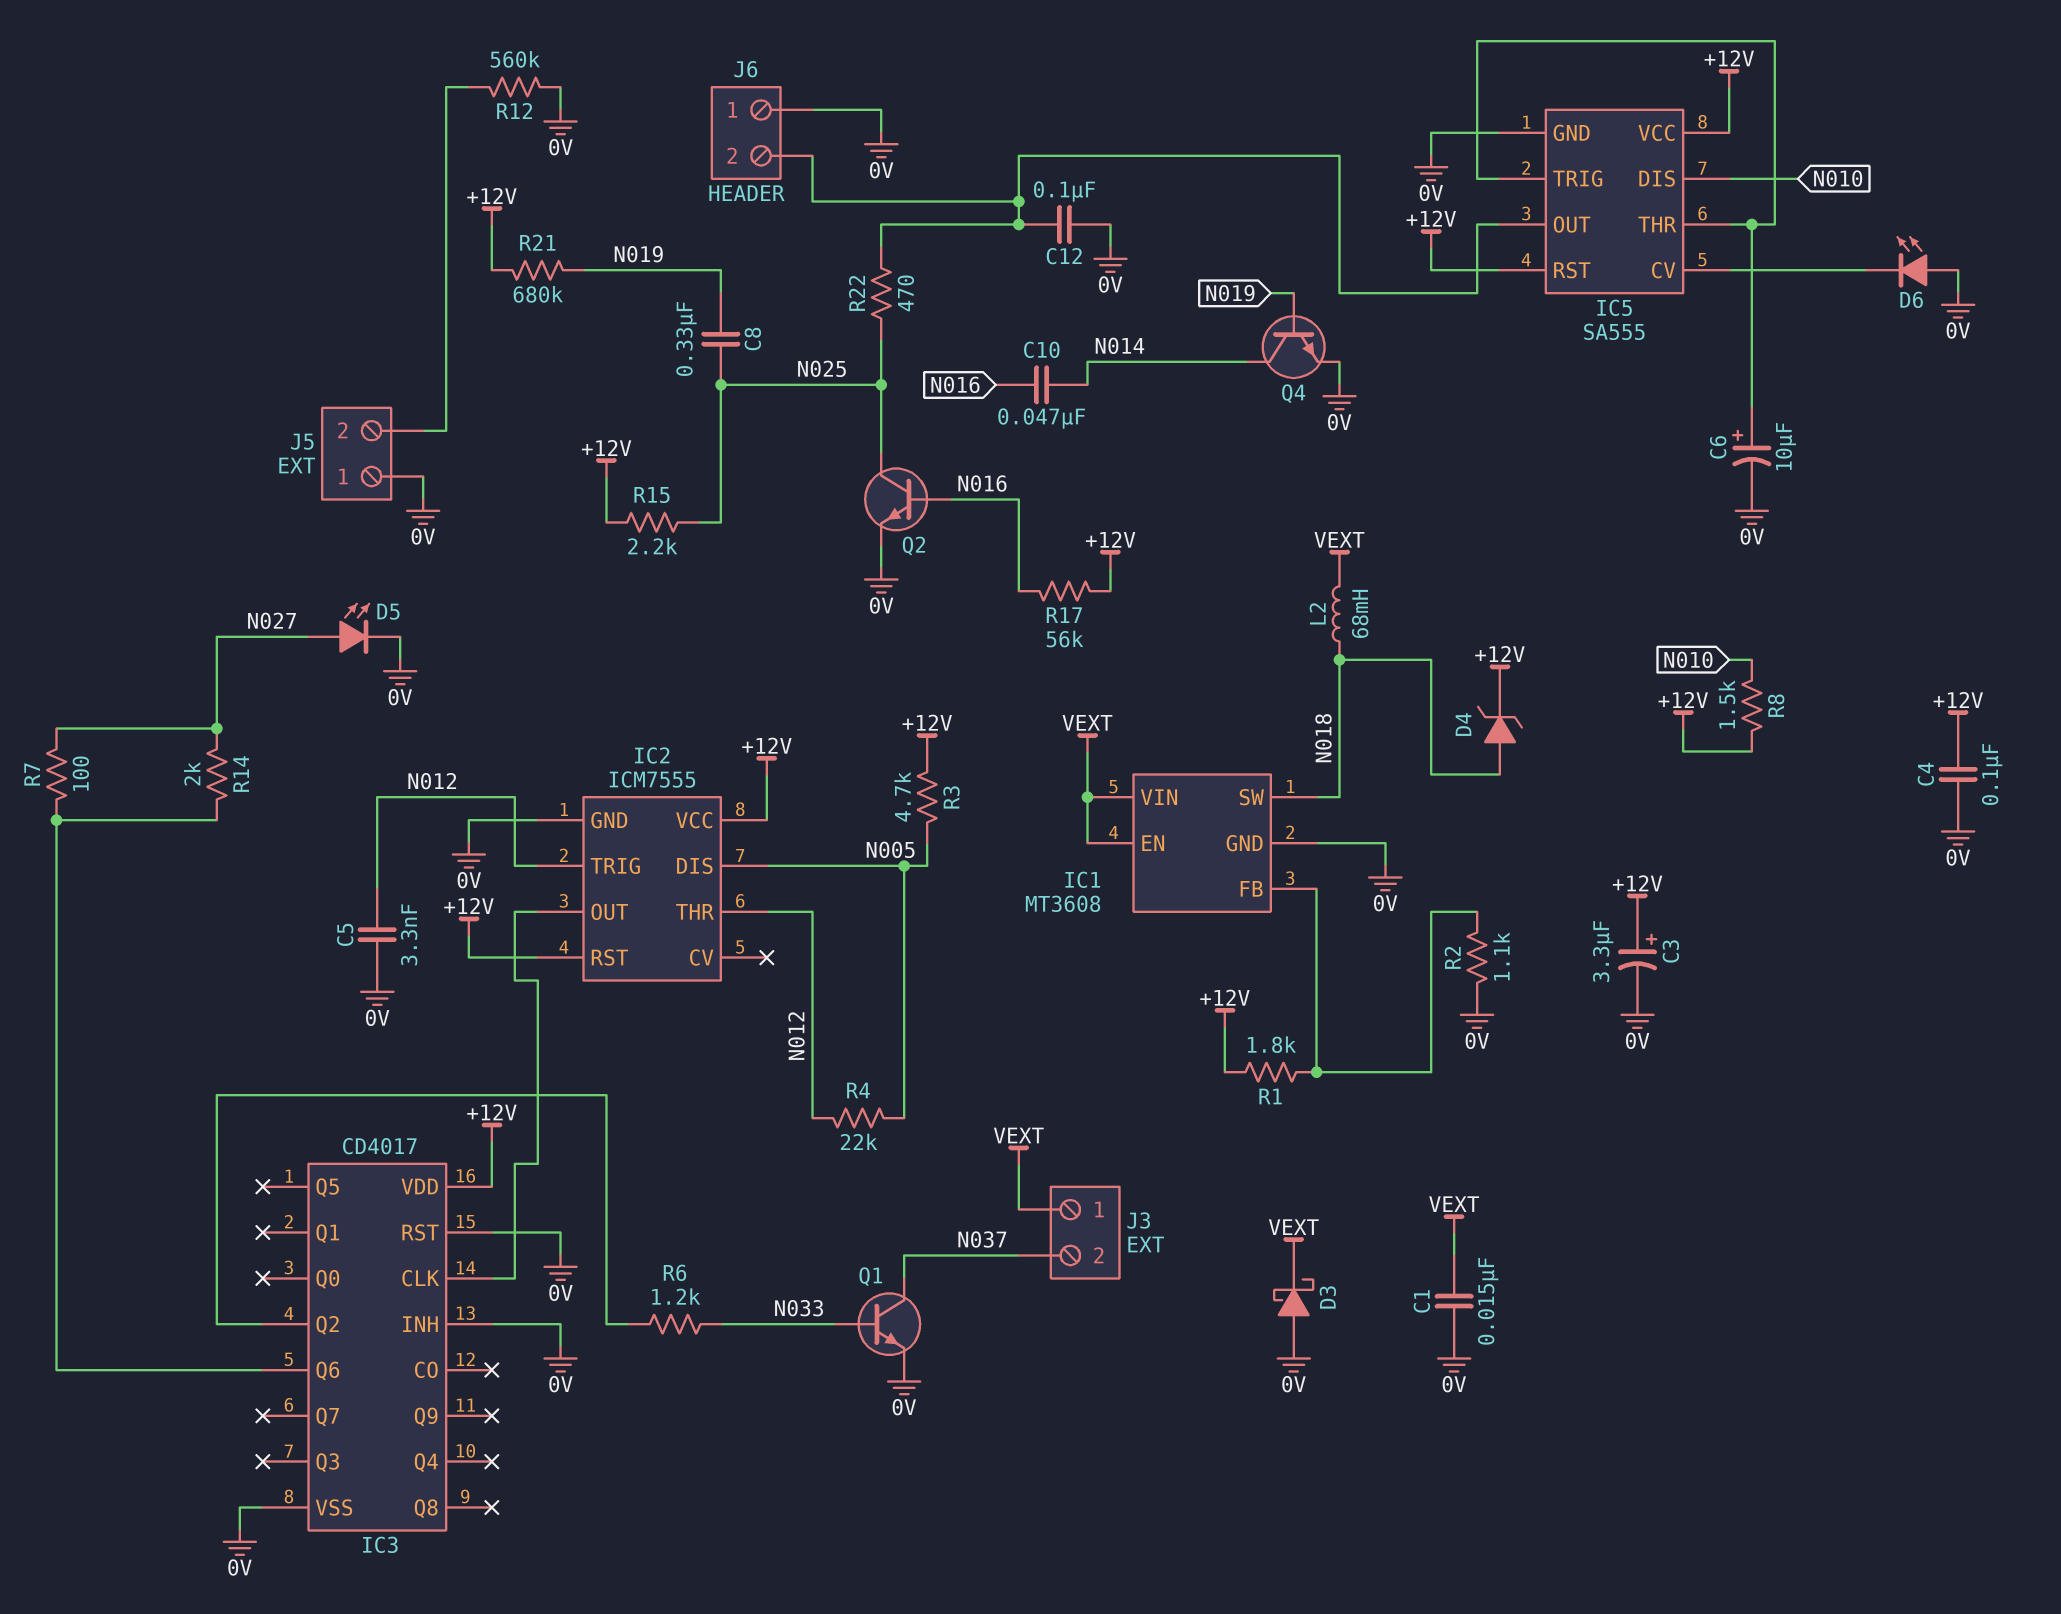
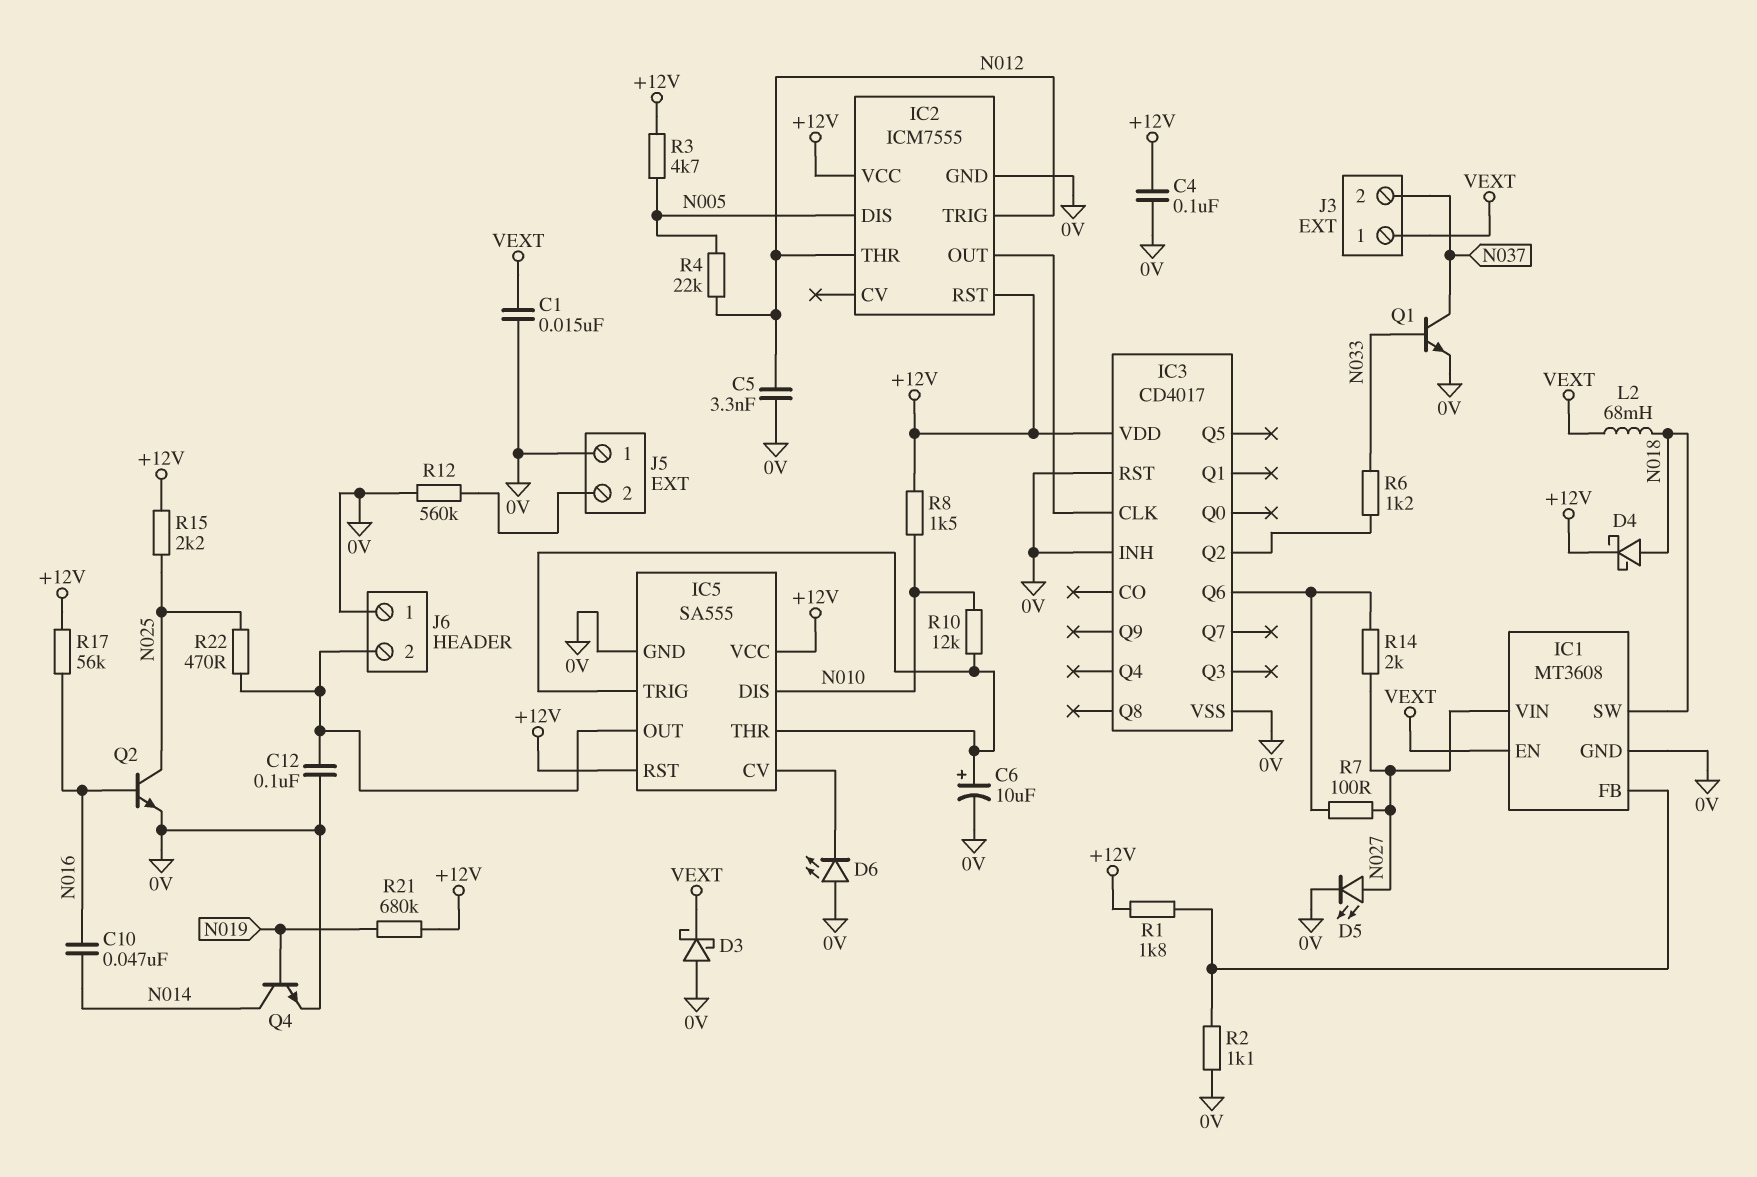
C3: 3.3uF (plus +12V, minus 0V) -> none
C8: 330nF (N019, N025) -> none
D4: zener (A N018, K +12V) -> schottky (A N018, K +12V)
IC1 pin VIN: VEXT -> N027
R10: none -> 12k (IC5/THR, N010)

